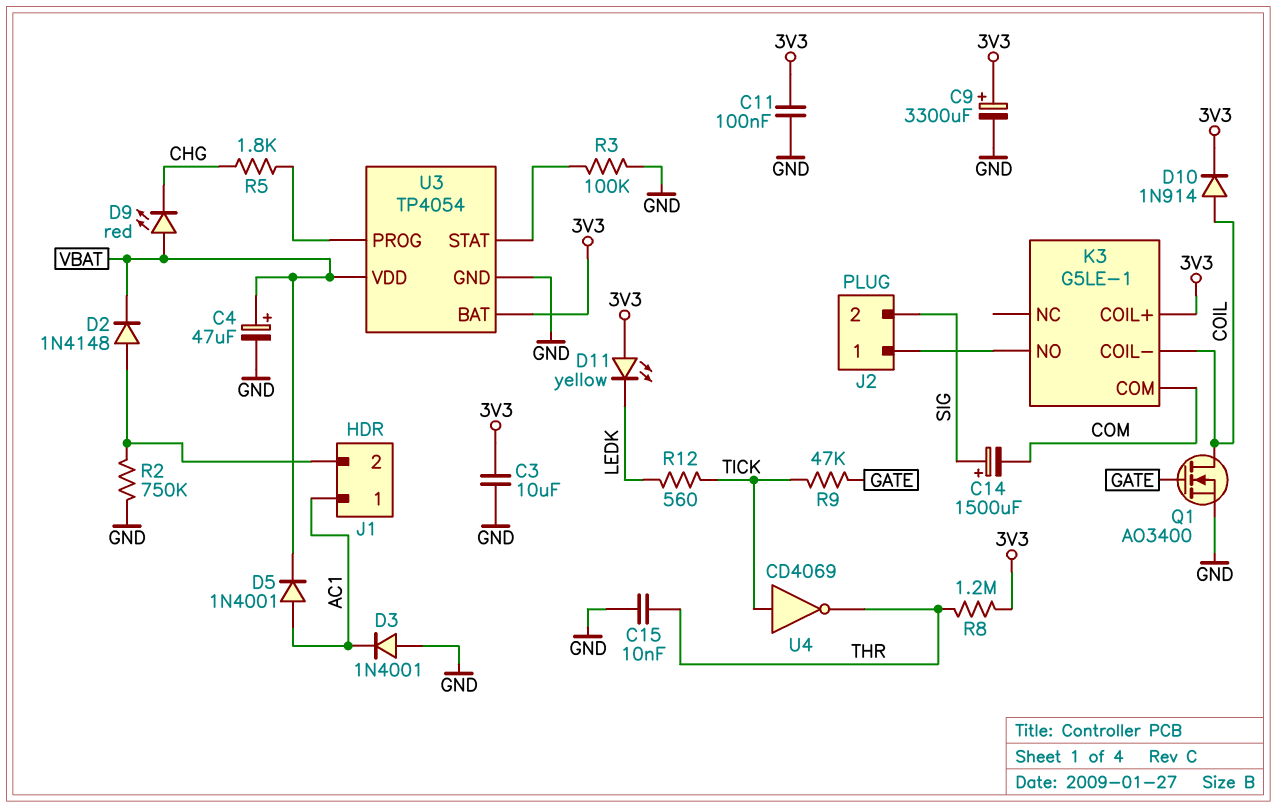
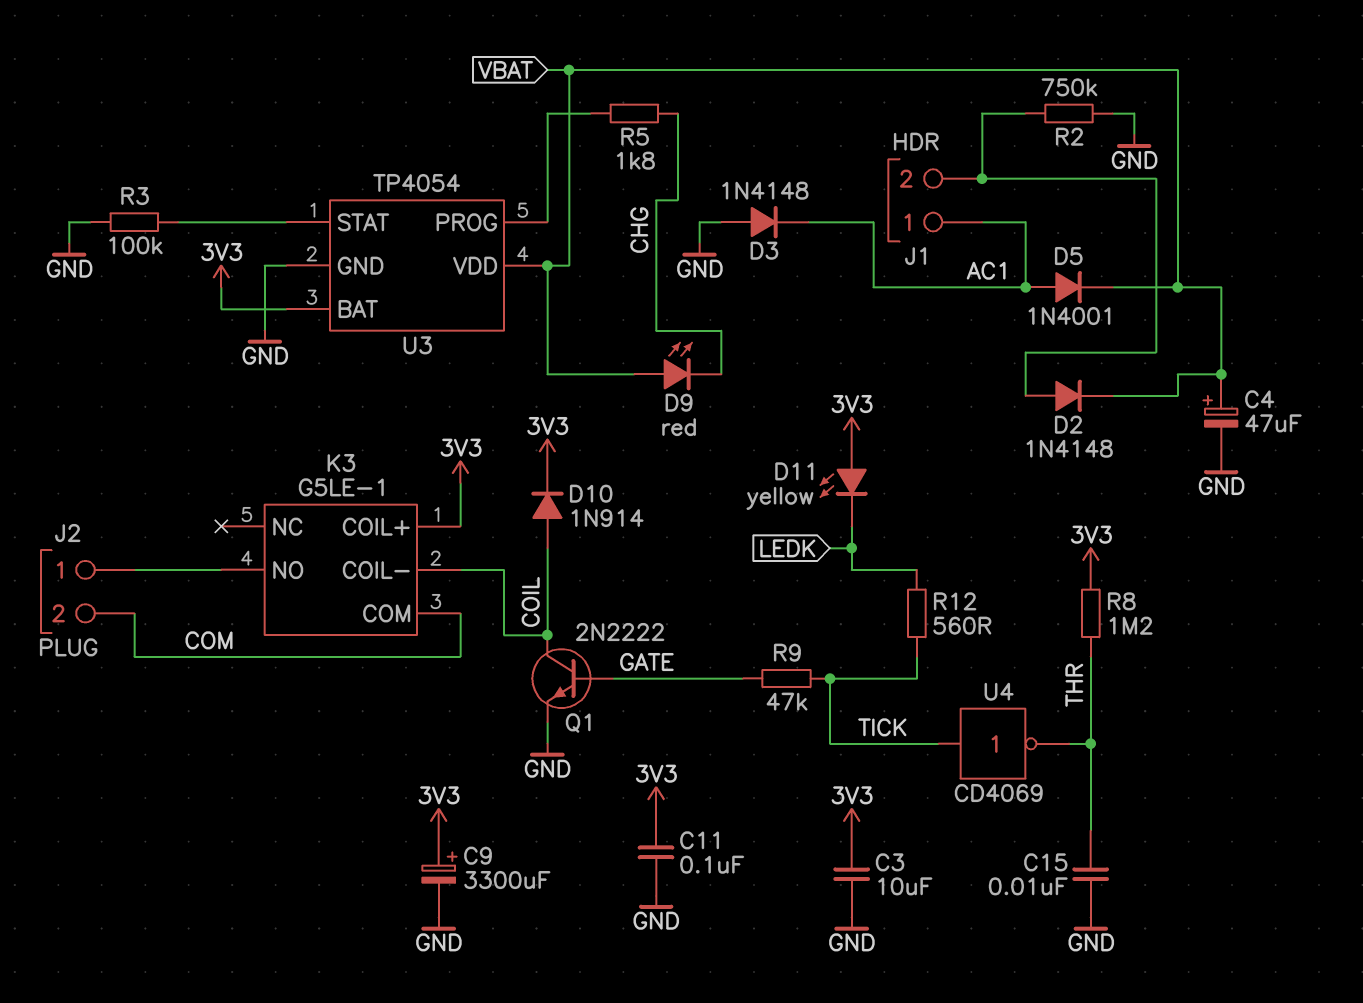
C14: 1500uF (plus SIG, minus COM) -> none
D3: diode 1N4001 (A GND, K AC1) -> diode 1N4148 (A GND, K AC1)
J2 pin 2: SIG -> COM
Q1: NMOS AO3400 (G GATE, D COIL, S GND) -> NPN 2N2222 (B GATE, C COIL, E GND)

